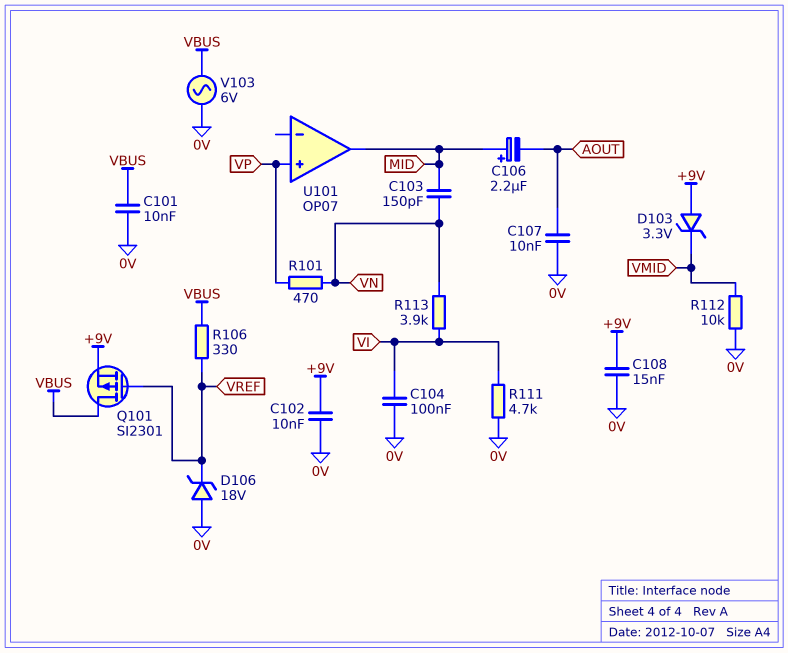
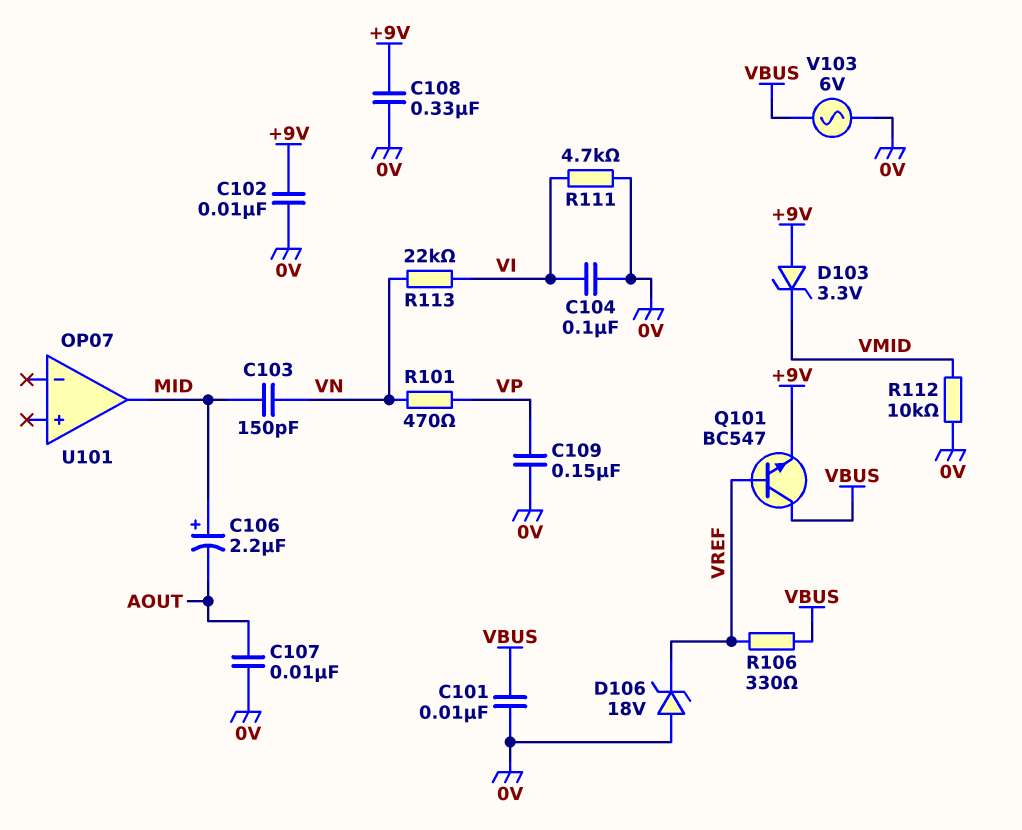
C108: 15nF (+9V, 0V) -> 330nF (+9V, 0V)
C109: none -> 150nF (0V, VP)
Q101: PMOS SI2301 (G VREF, D VBUS, S +9V) -> NPN BC547 (B VREF, C VBUS, E +9V)
R113: 3.9k (VI, VN) -> 22k (VI, VN)
U101 pin in+: VP -> none

